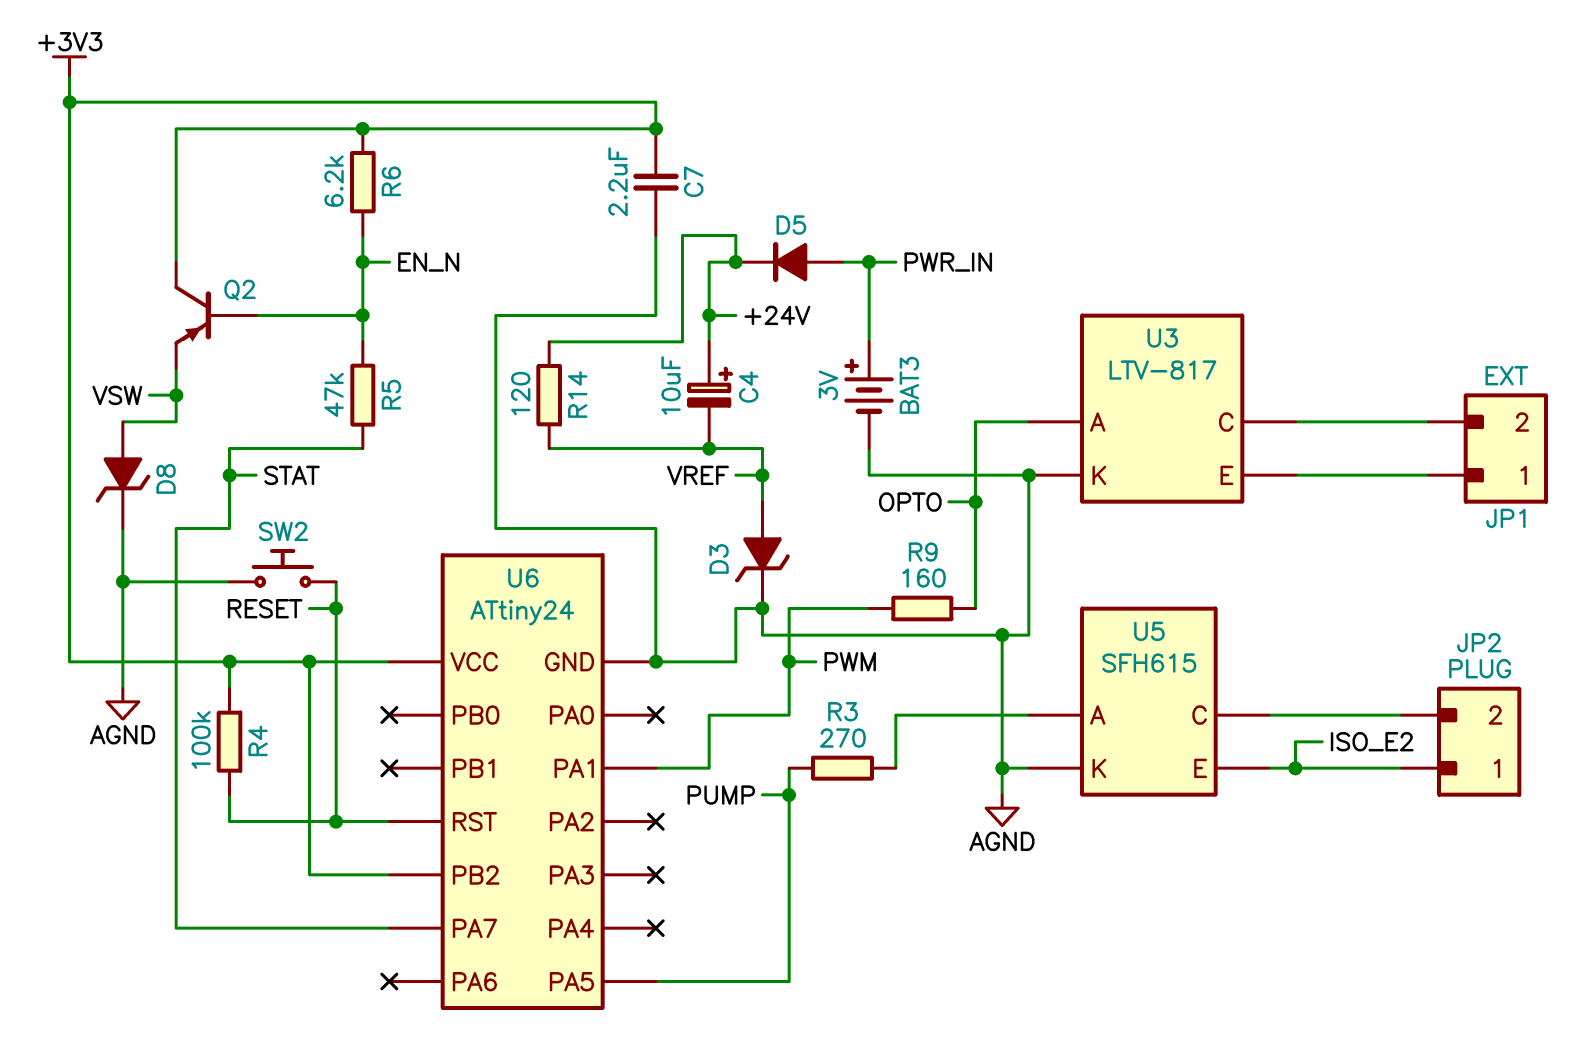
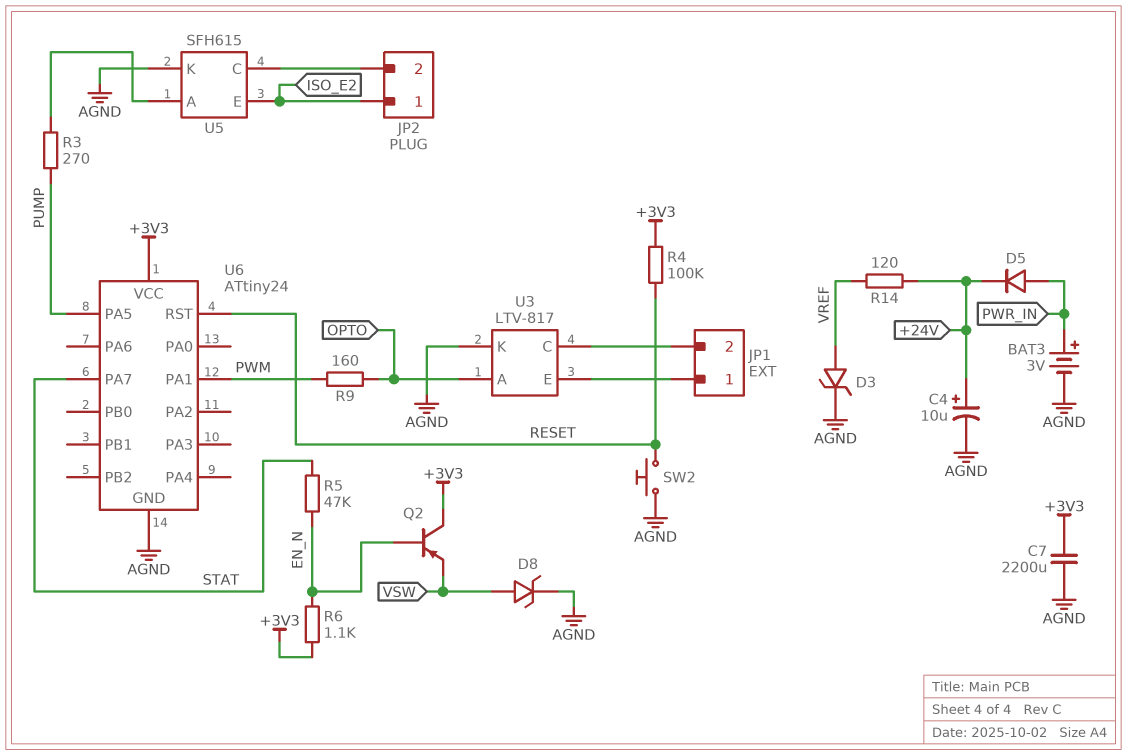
C4: 10uF (plus +24V, minus VREF) -> 10uF (plus +24V, minus AGND)
C7: 2.2uF (+3V3, AGND) -> 2200uF (+3V3, AGND)
R6: 6.2k (+3V3, EN_N) -> 1.1k (+3V3, EN_N)
U6 pin PB2: +3V3 -> none

